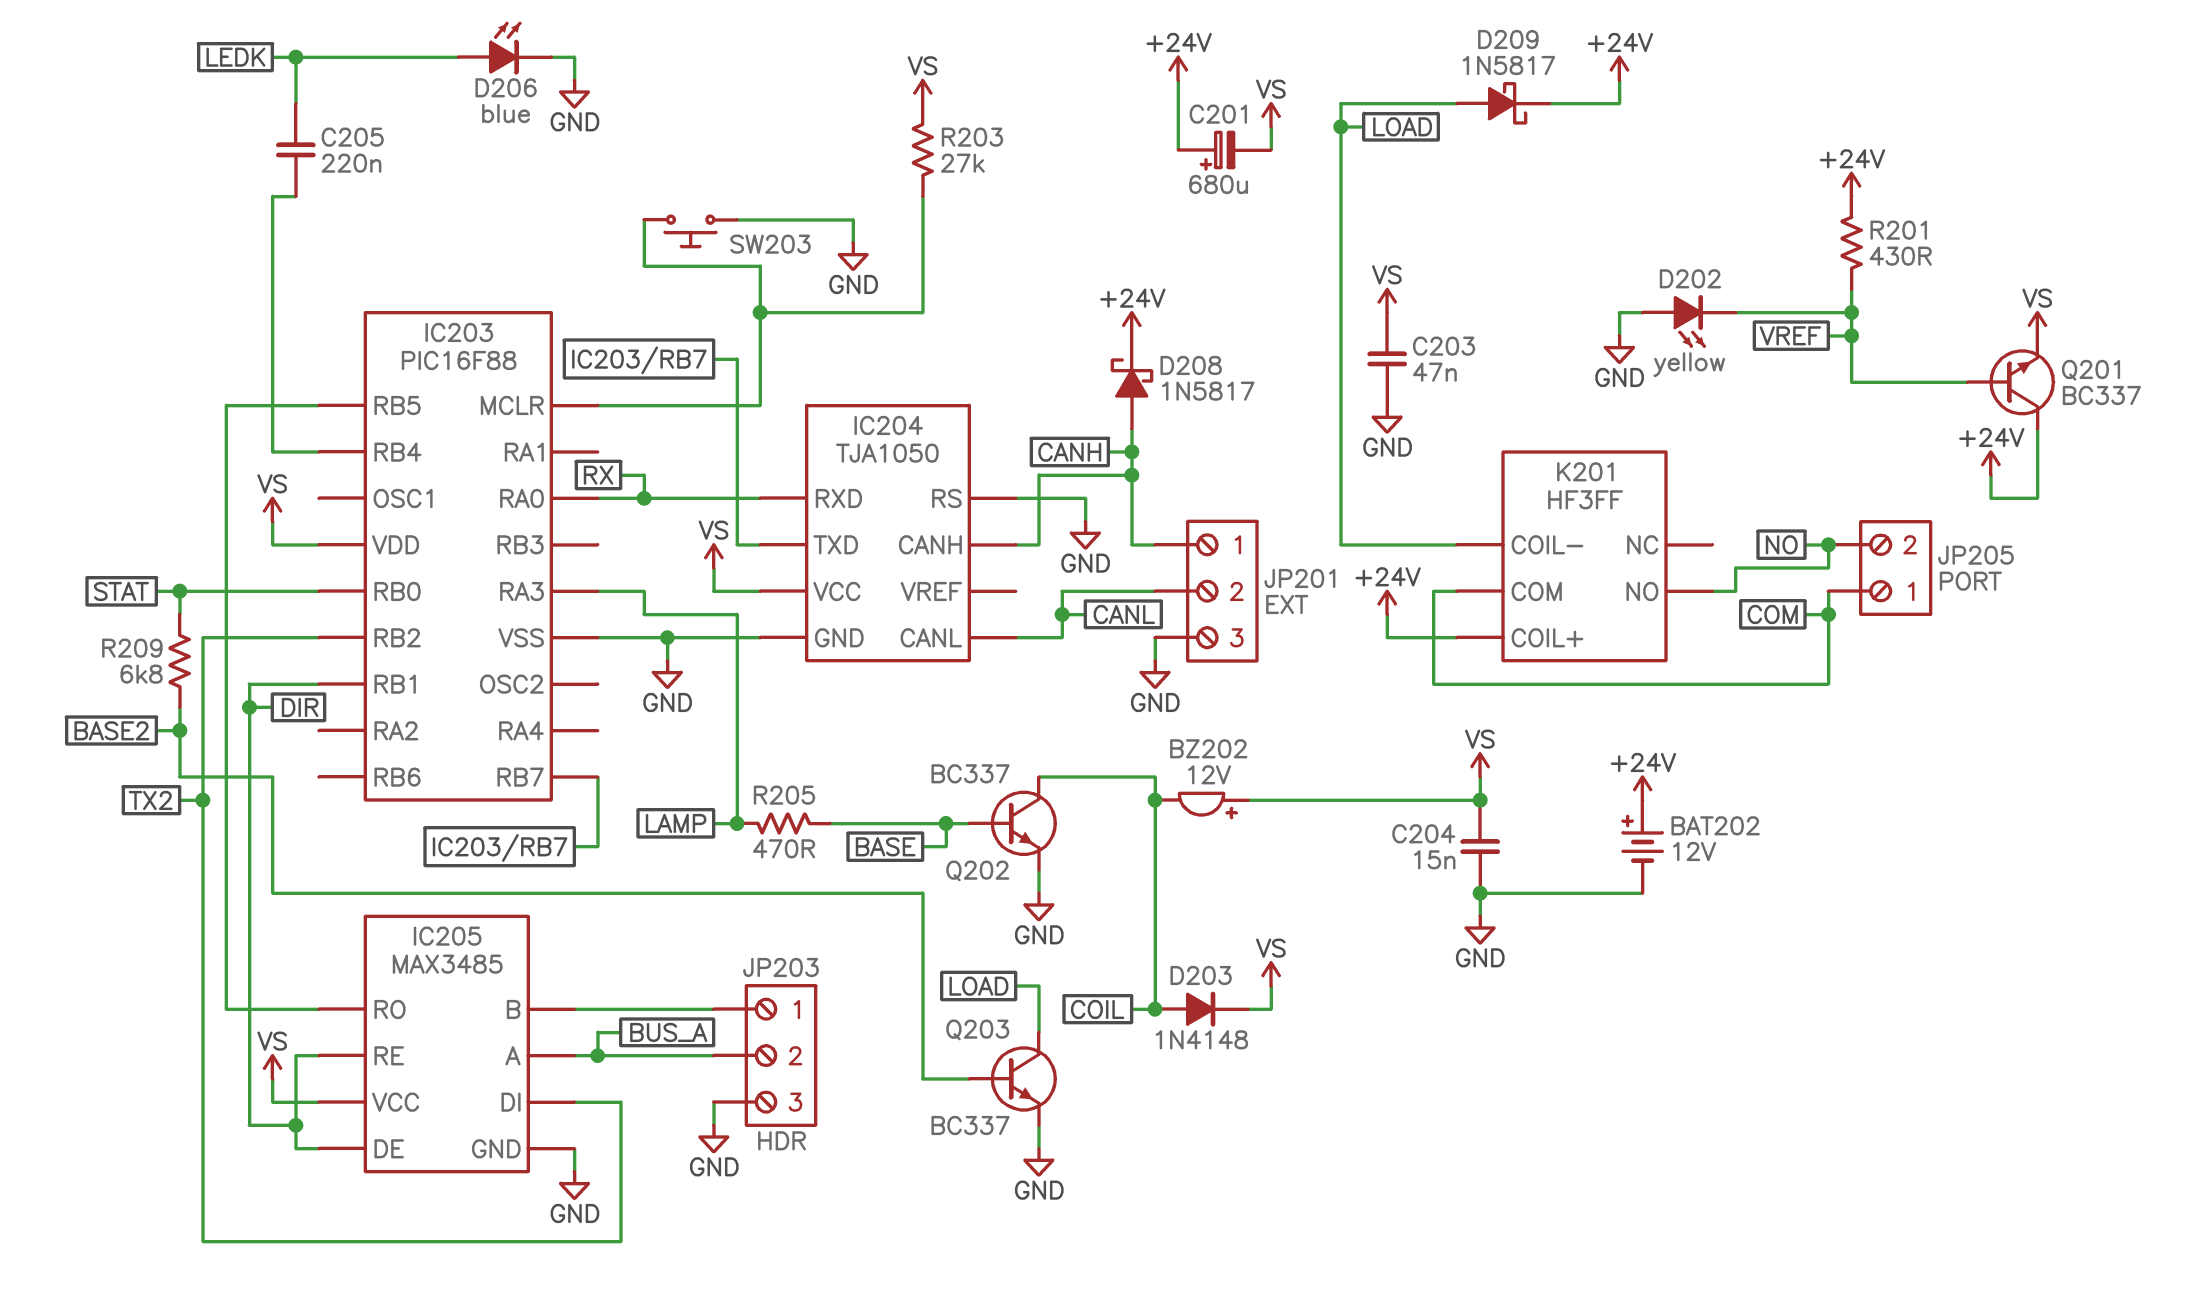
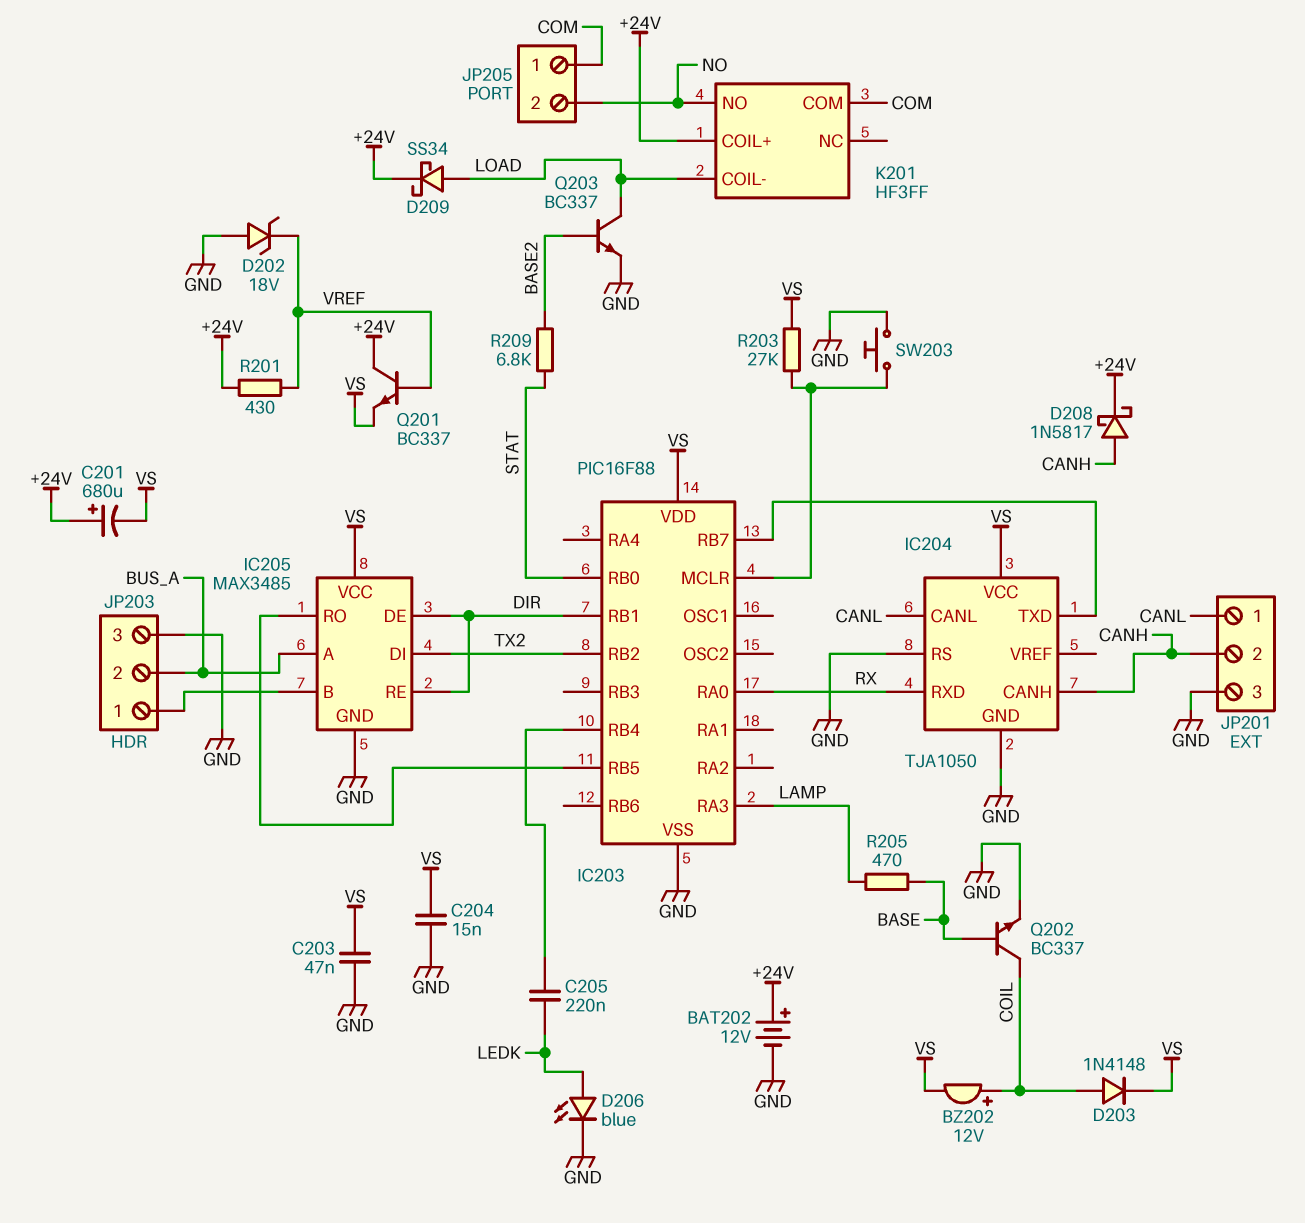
BZ202: buzzer 12V (plus VS, minus COIL) -> buzzer 12V (plus COIL, minus VS)
D202: LED yellow (A GND, K VREF) -> zener 18V (A GND, K VREF)
D209: schottky 1N5817 (A LOAD, K +24V) -> schottky SS34 (A LOAD, K +24V)
JP201 pin 1: CANH -> CANL
JP201 pin 2: CANL -> CANH

